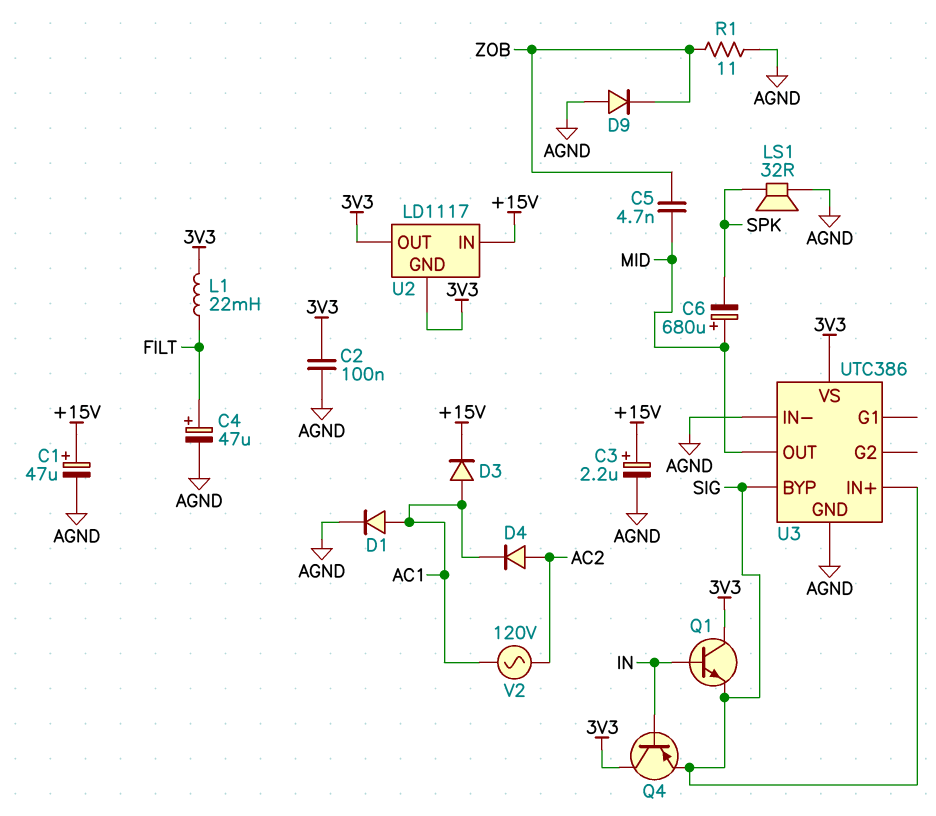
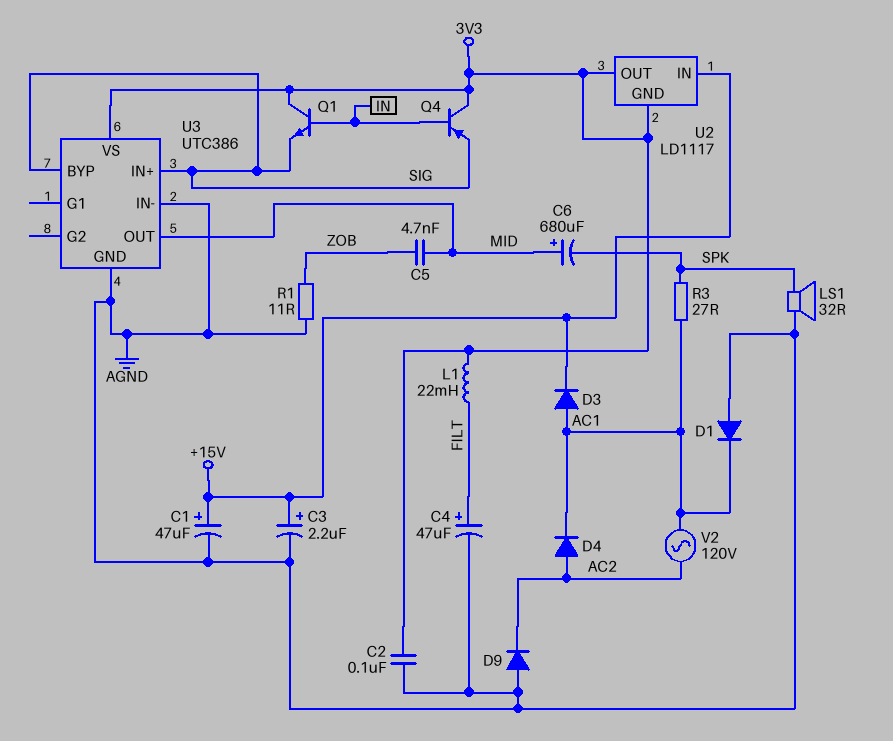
D1: diode (A AC1, K AGND) -> diode (A AGND, K AC1)
D9: diode (A AGND, K ZOB) -> diode (A AGND, K AC2)
R3: none -> 27 (AC1, SPK)

